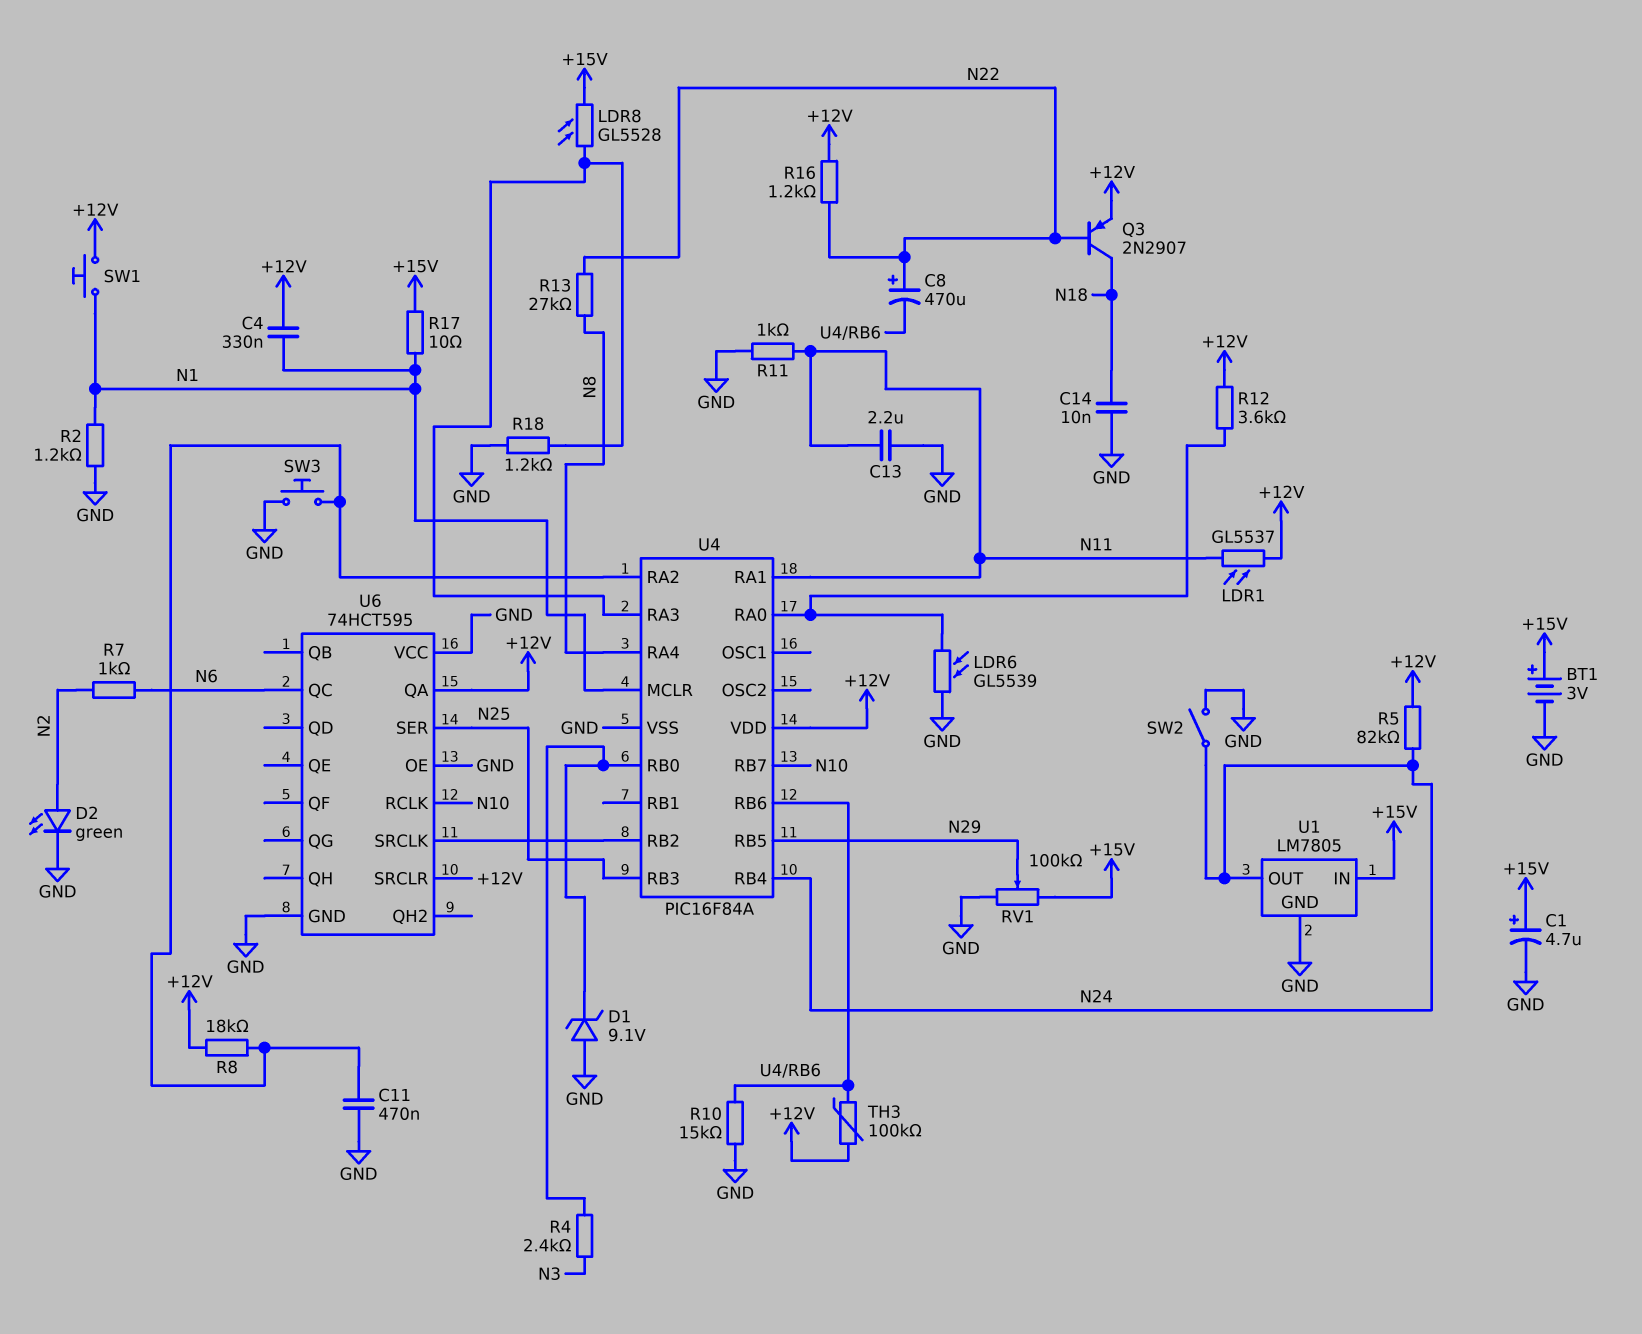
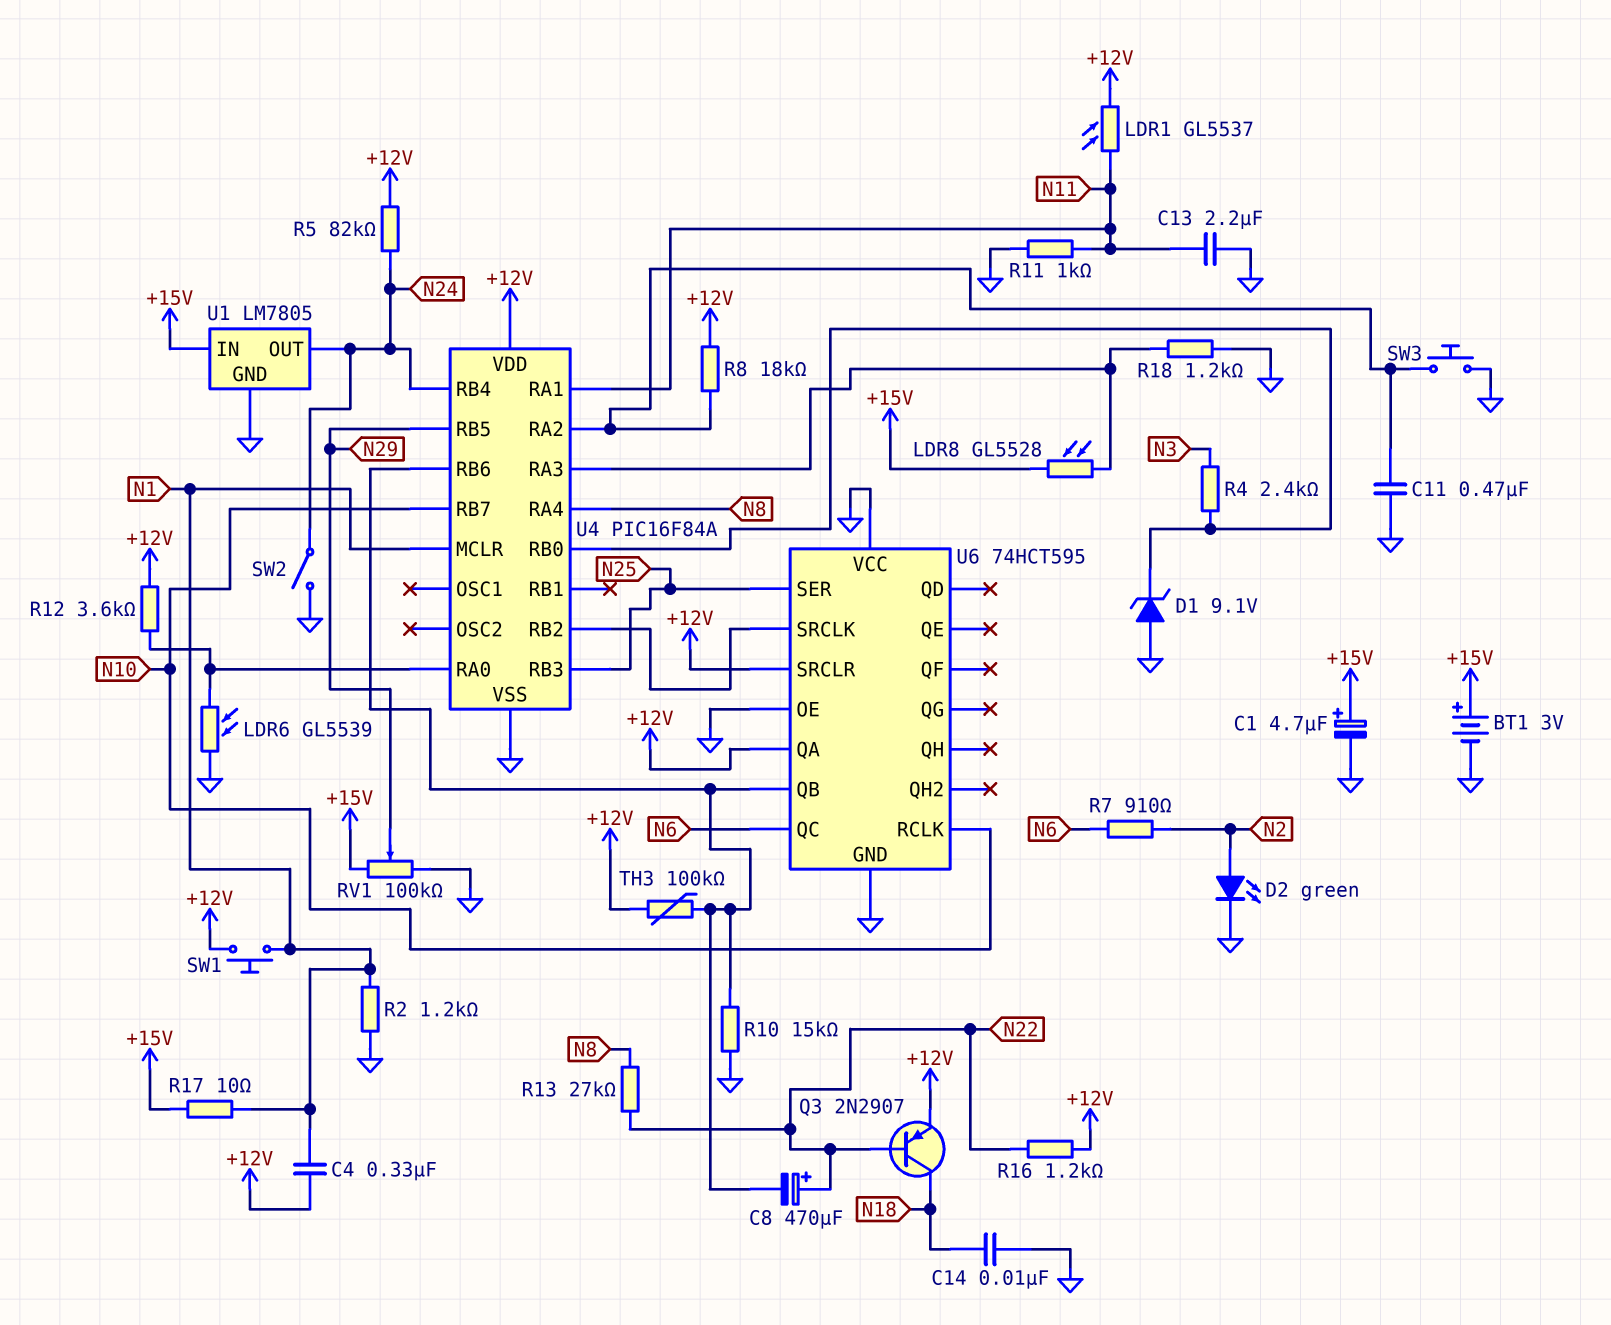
R7: 1k (N2, N6) -> 910 (N2, N6)
U6 pin QB: none -> U4/RB6

